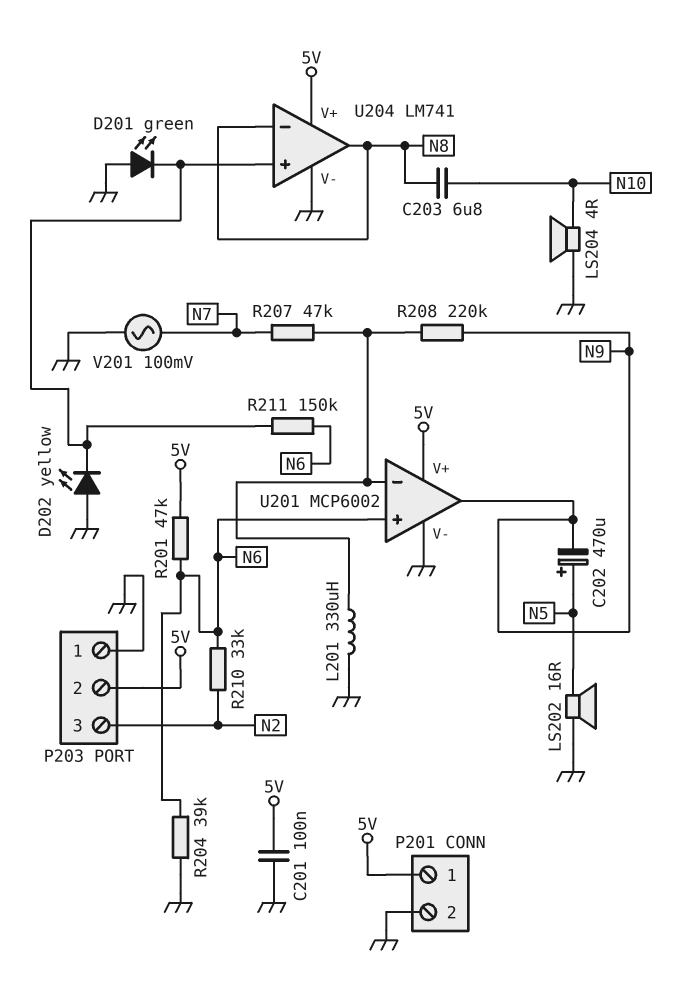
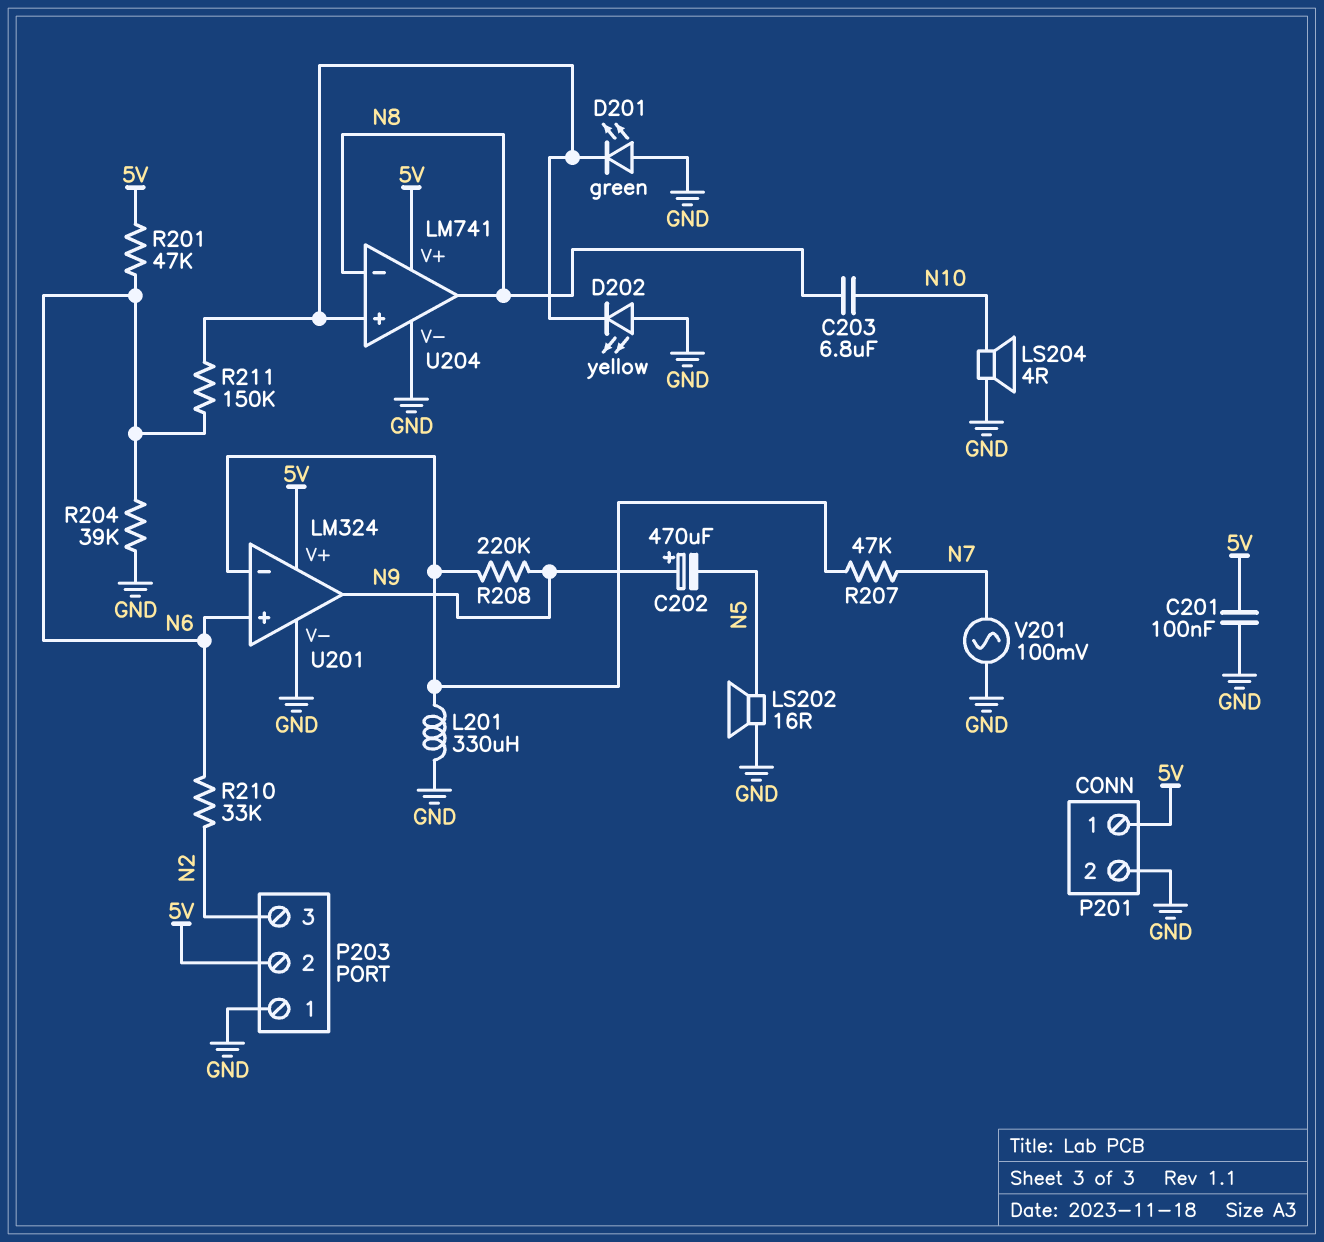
C202: 470uF (plus N5, minus N9) -> 470uF (plus N9, minus N5)
U201: MCP6002 -> LM324

